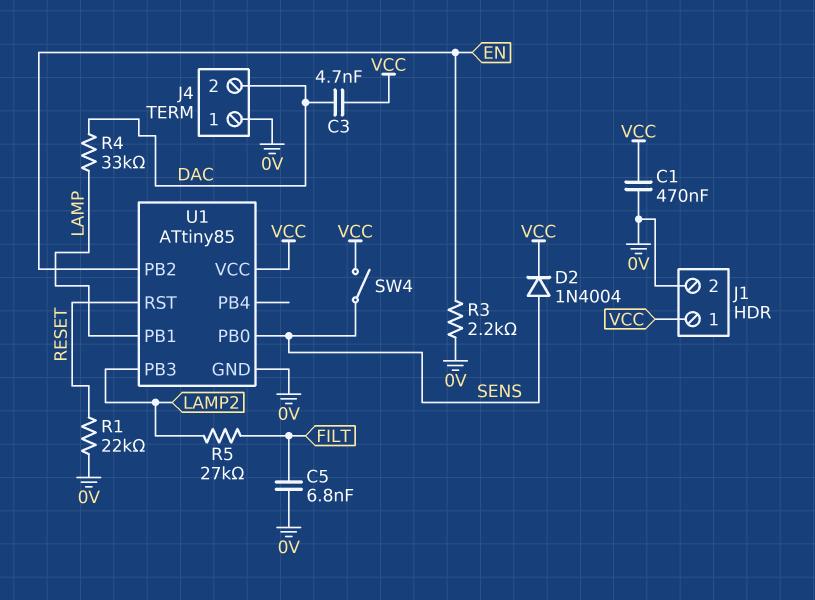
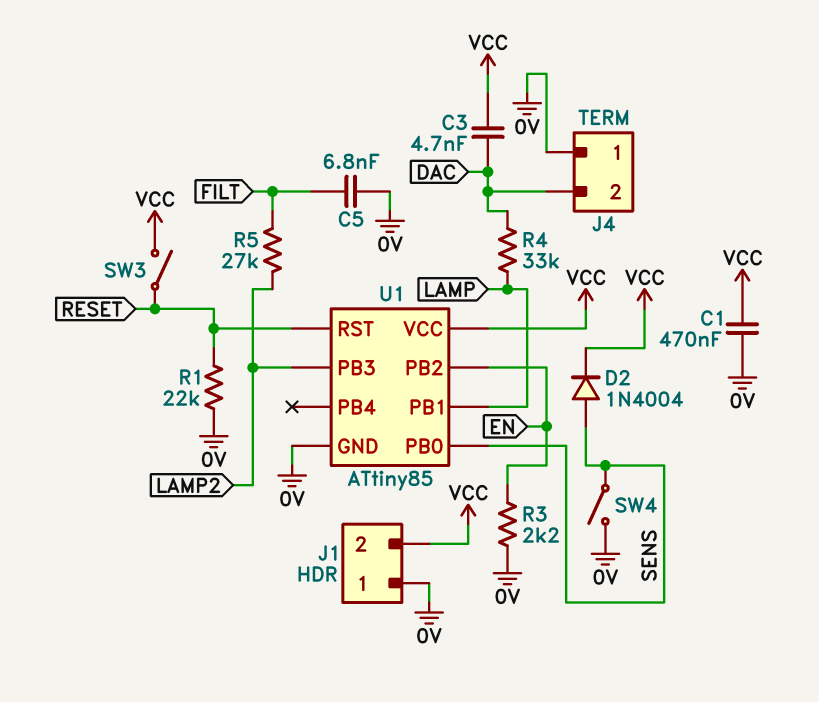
J1 pin 1: VCC -> 0V
J1 pin 2: 0V -> VCC
SW3: none -> switch (RESET, VCC)
SW4: switch (SENS, VCC) -> switch (0V, SENS)

